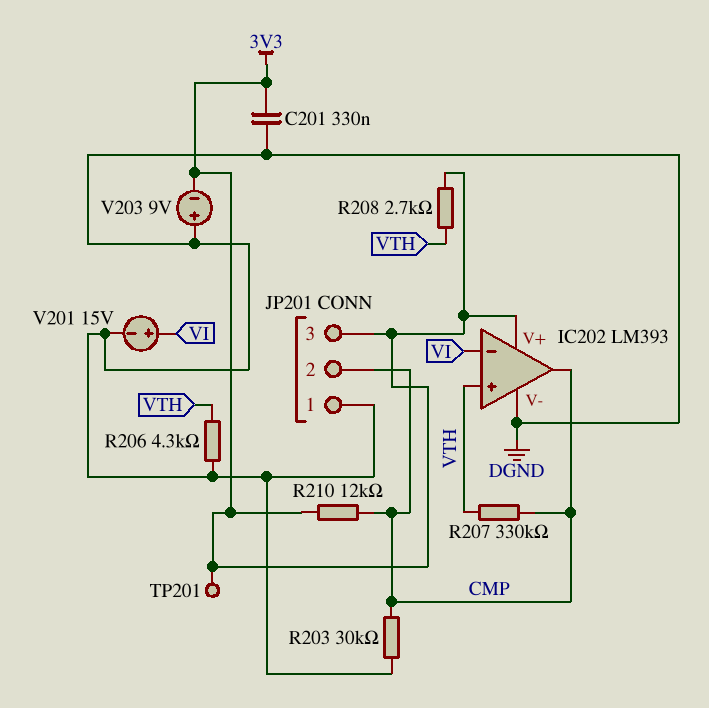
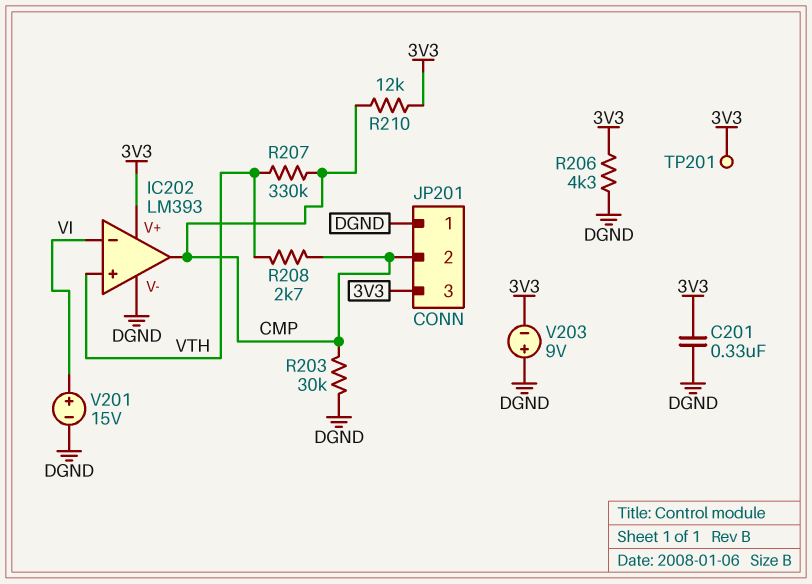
R206: 4.3k (DGND, VTH) -> 4.3k (3V3, DGND)
R208: 2.7k (3V3, VTH) -> 2.7k (CMP, VTH)

